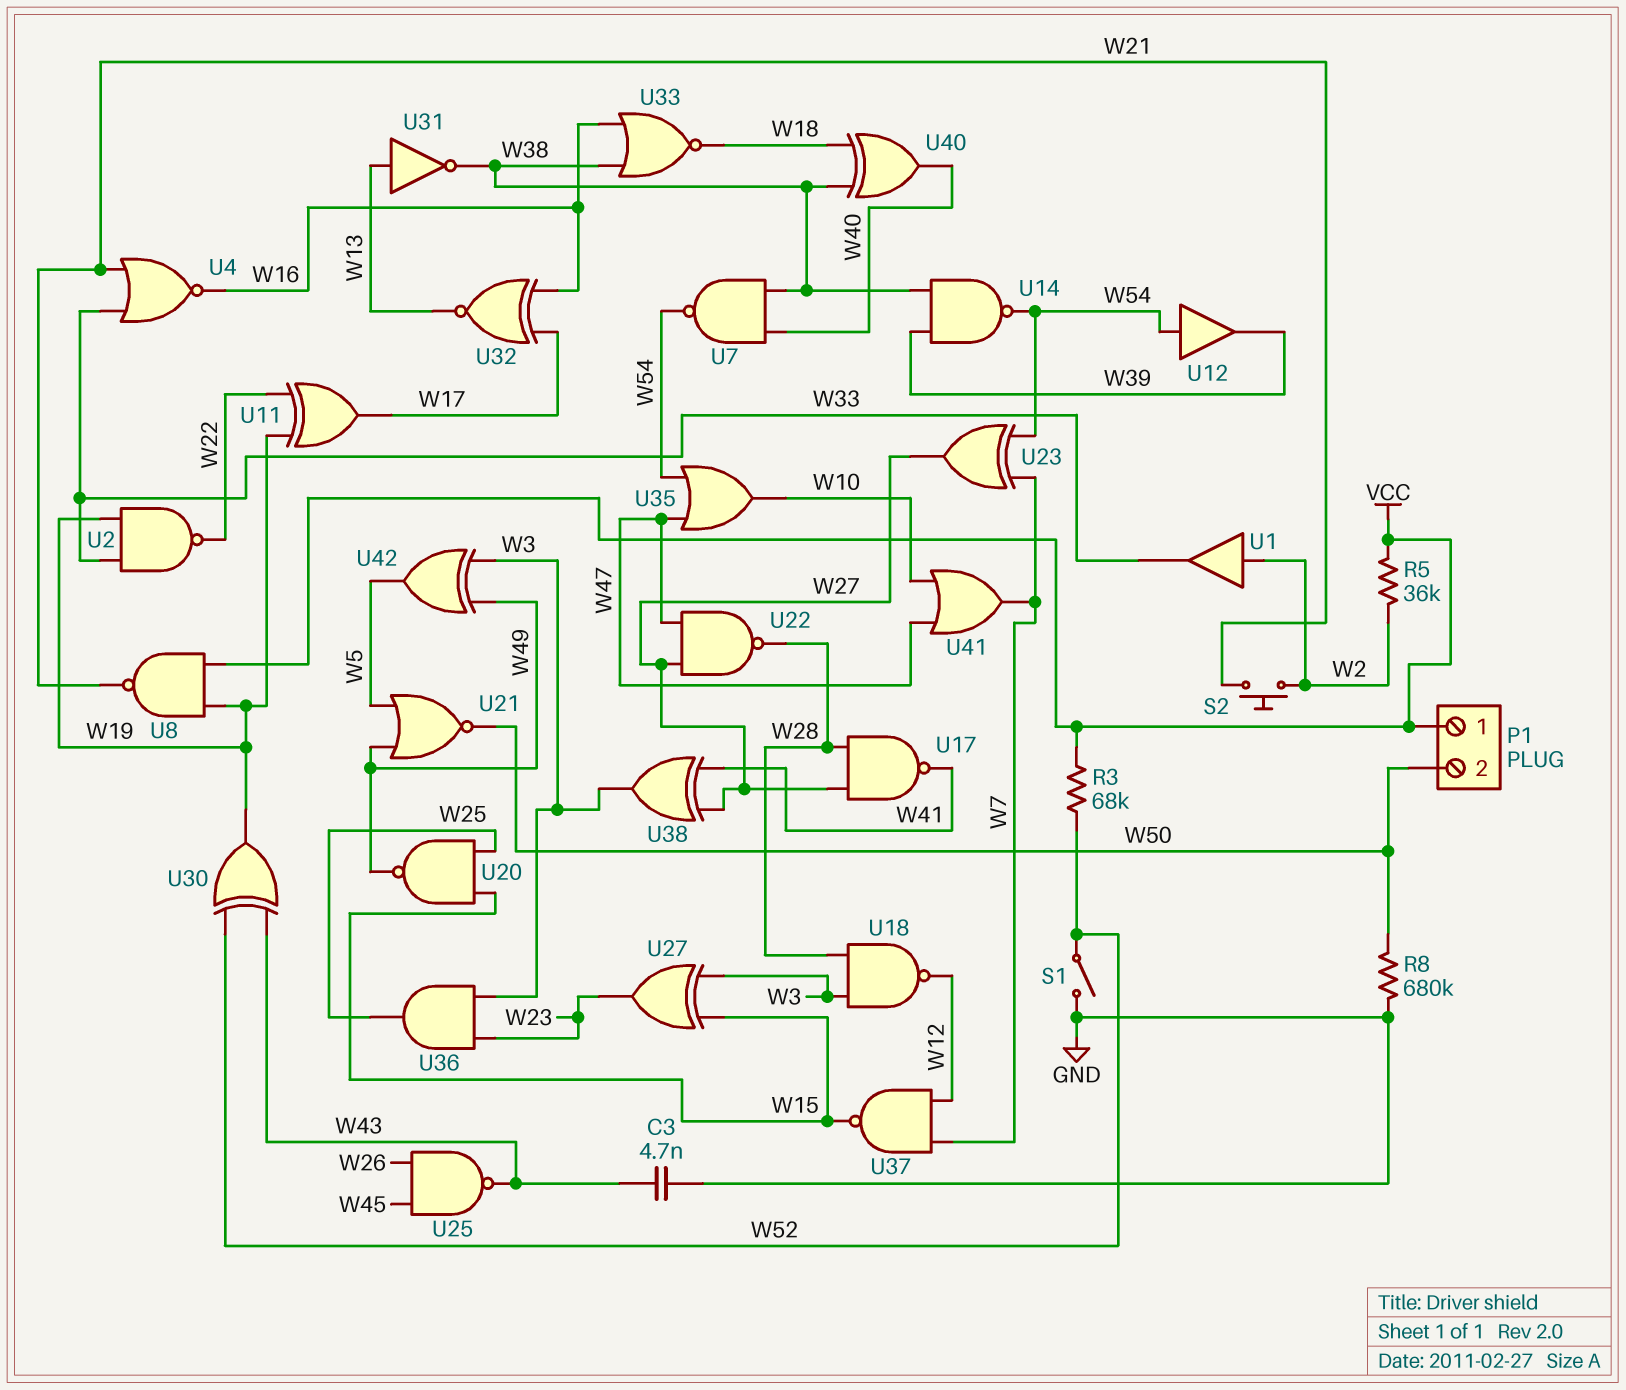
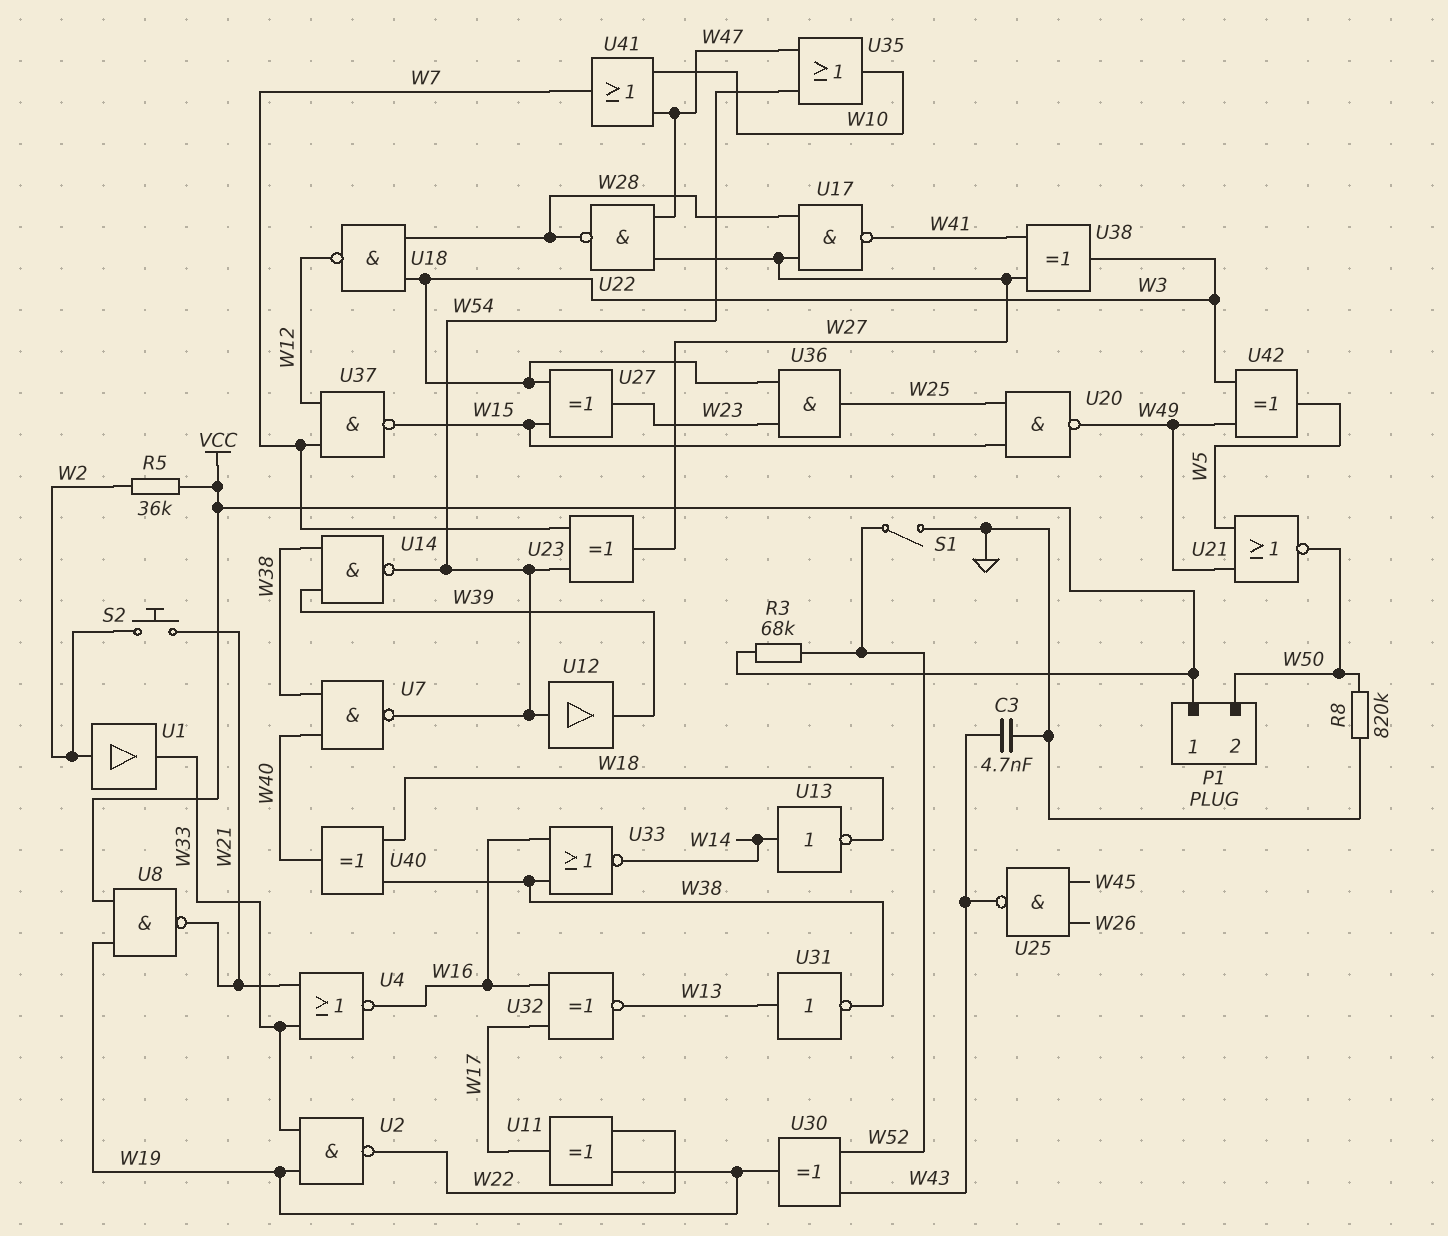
R8: 680k (GND, W50) -> 820k (GND, W50)
U13: none -> NOT (in W14, out W18)
U33: NOR (in W16, in W38, out W18) -> NOR (in W16, in W38, out W14)

